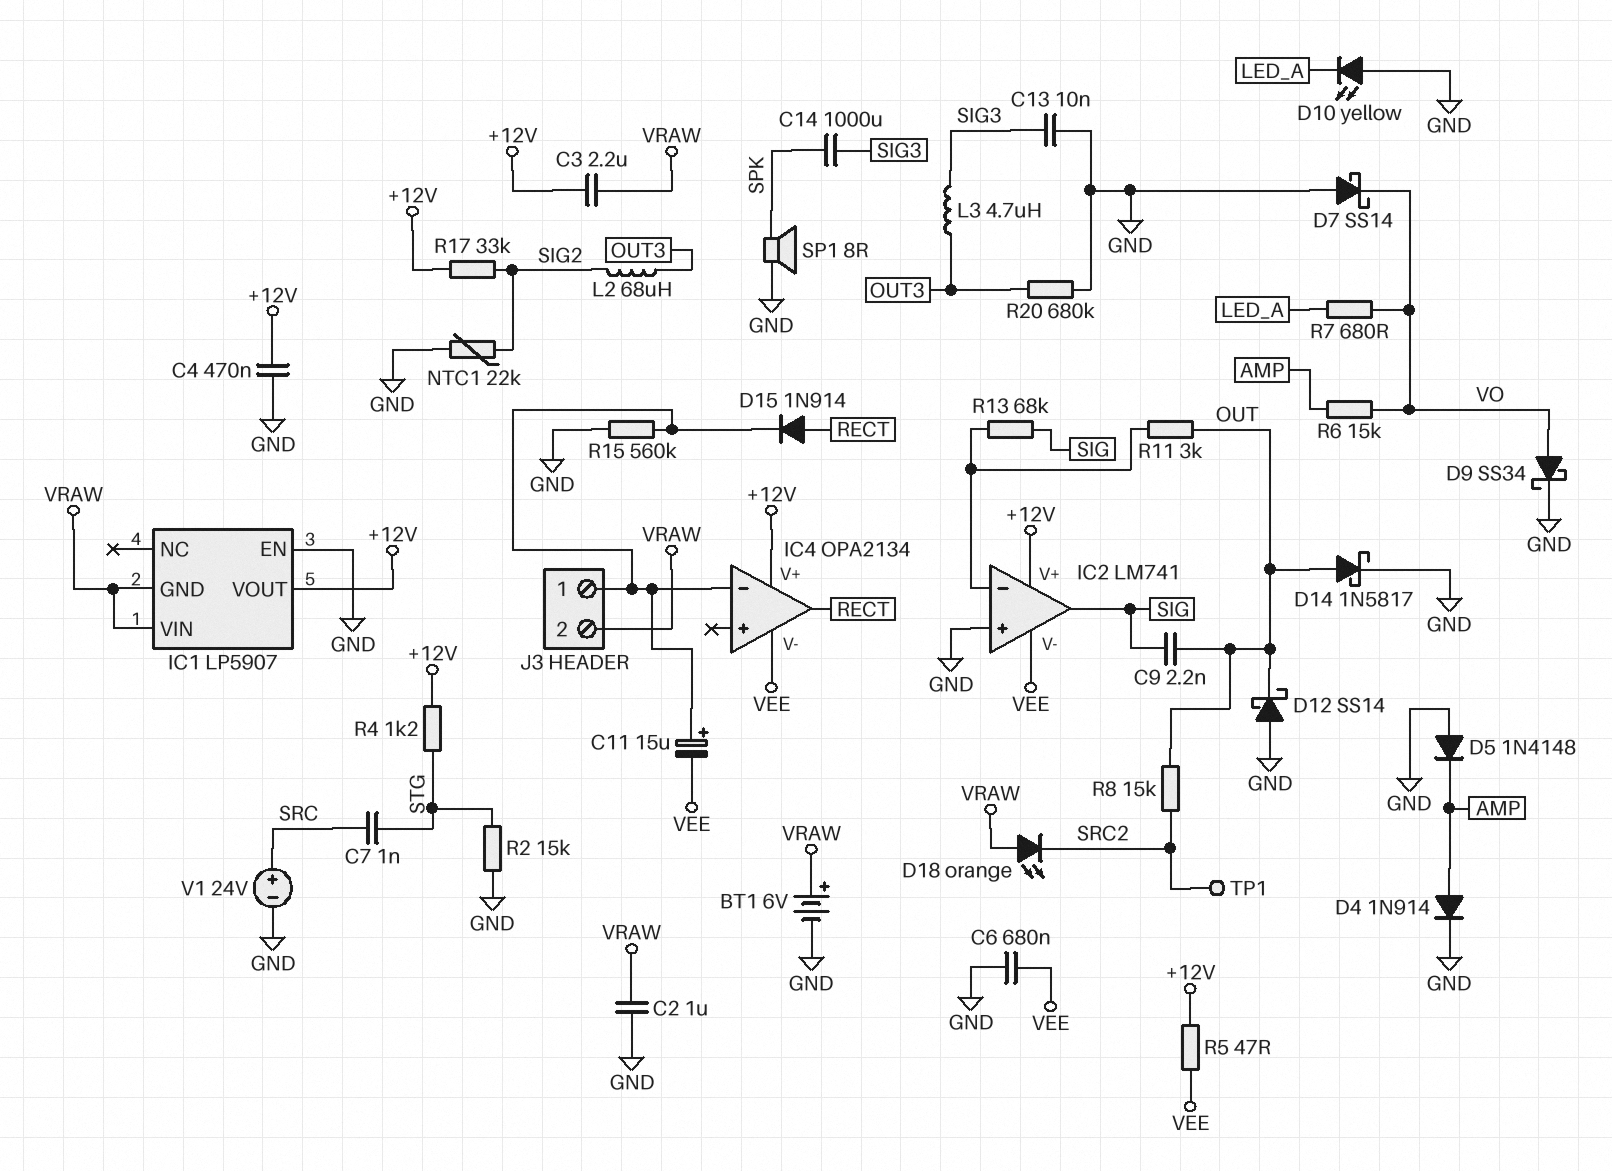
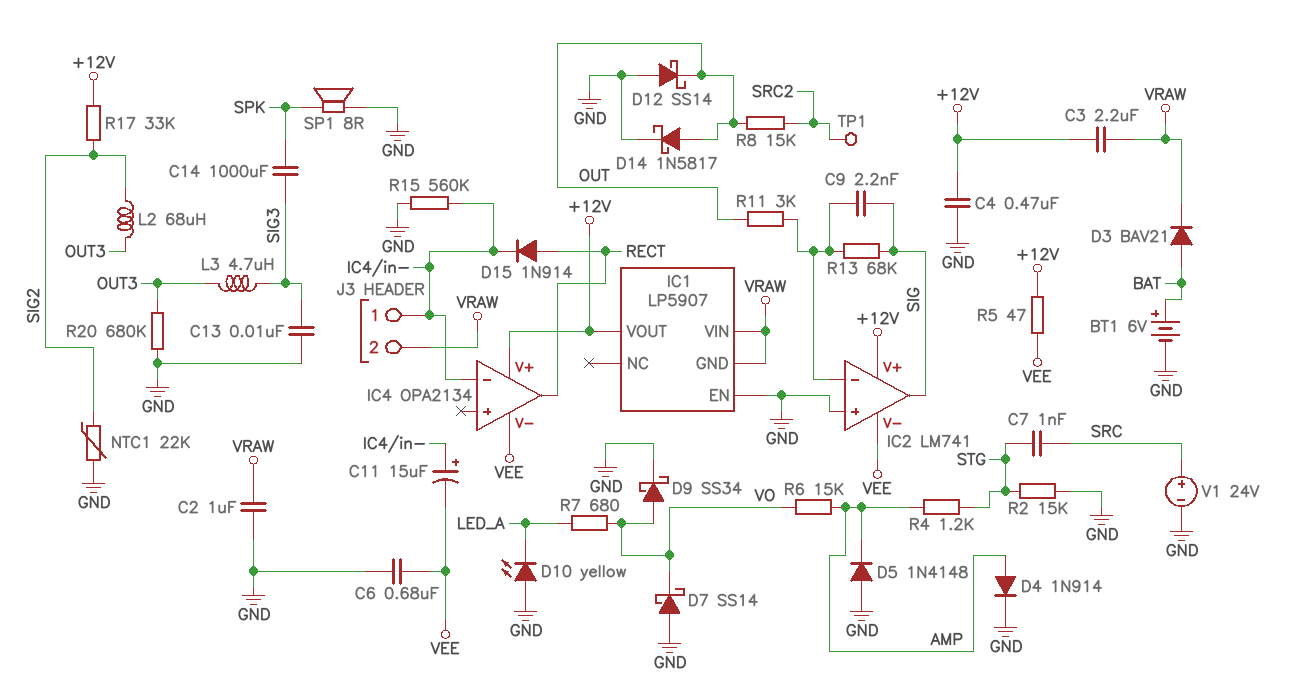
BT1: 6V (plus VRAW, minus GND) -> 6V (plus BAT, minus GND)
C9: 2.2nF (OUT, SIG) -> 2.2nF (IC2/in-, SIG)
D3: none -> diode BAV21 (A BAT, K VRAW)
D18: LED orange (A VRAW, K SRC2) -> none
R4: 1.2k (+12V, STG) -> 1.2k (AMP, STG)

